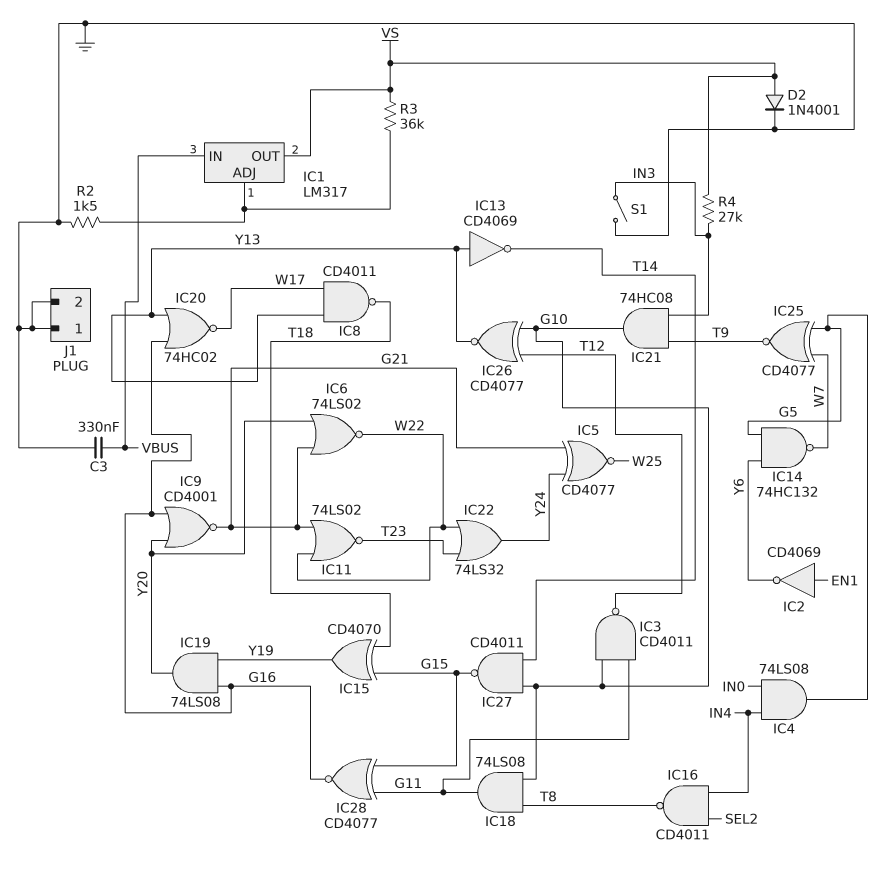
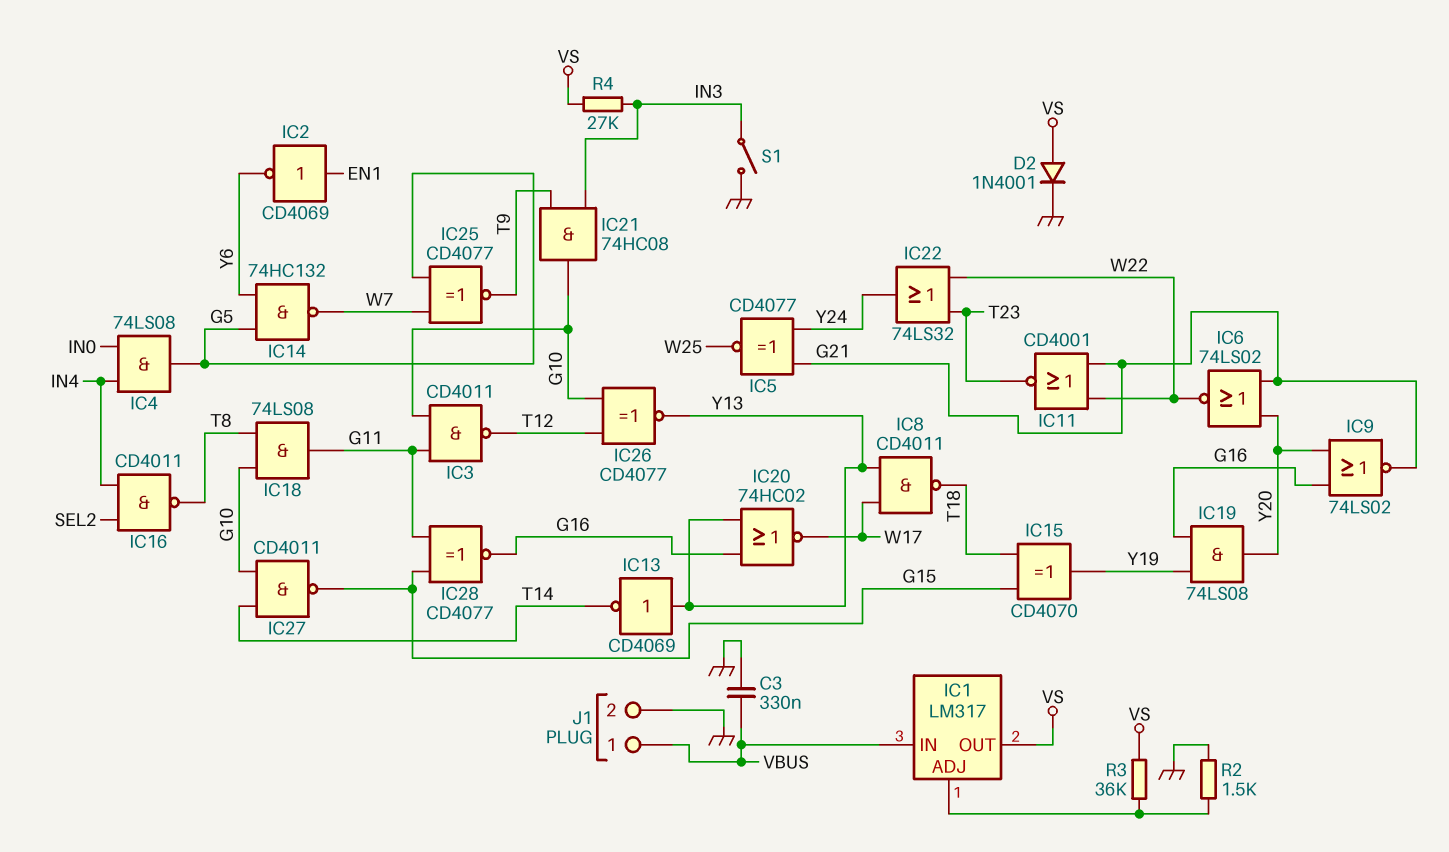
IC9: NOR CD4001 (in G16, in Y20, out G21) -> NOR 74LS02 (in G16, in Y20, out G21)
IC11: NOR 74LS02 (in G21, in W22, out T23) -> NOR CD4001 (in G21, in W22, out T23)
J1 pin 1: GND -> VBUS

